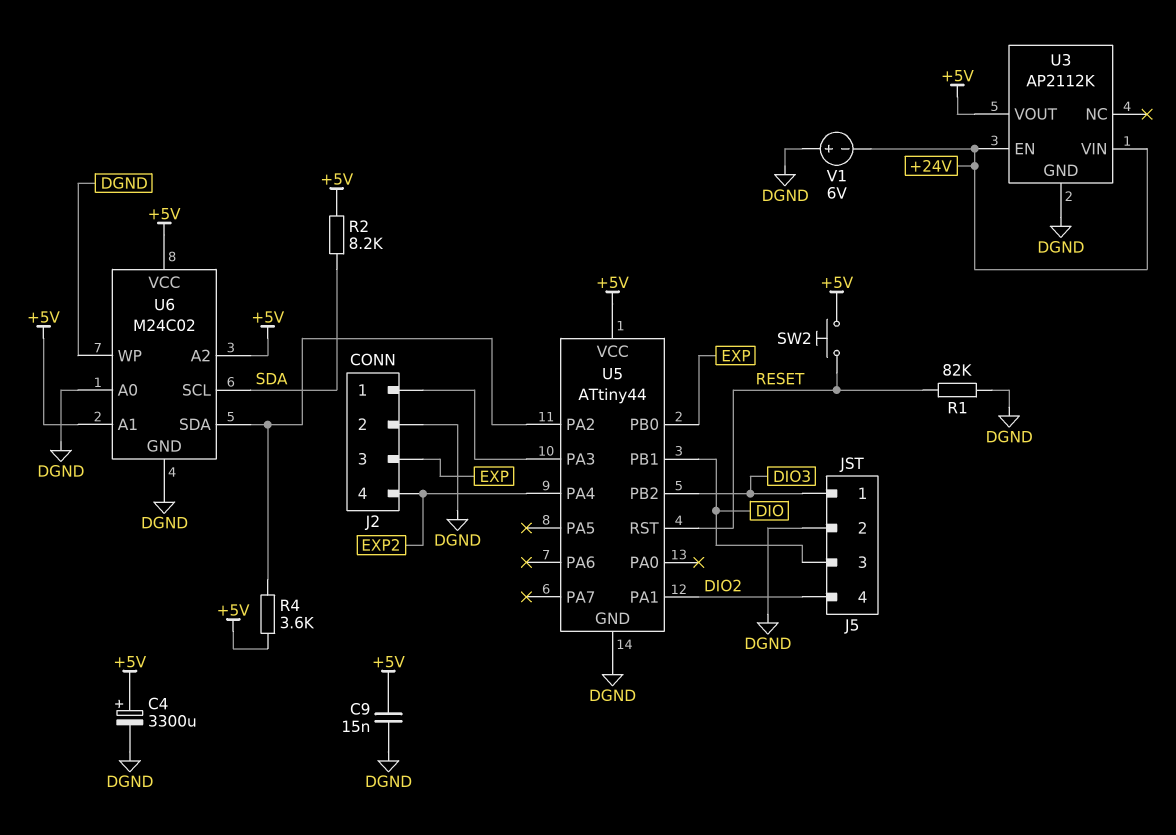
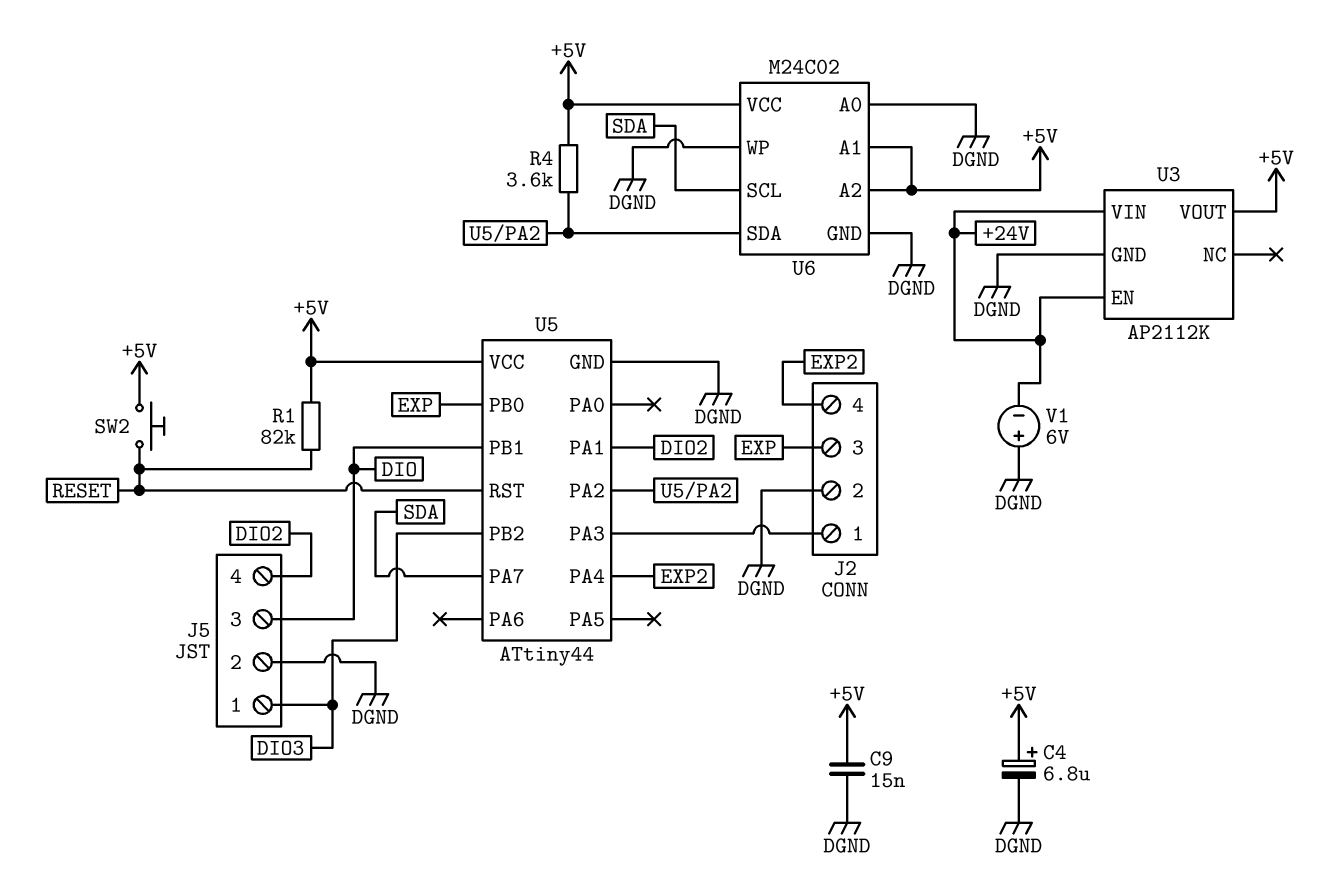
C4: 3300uF (plus +5V, minus DGND) -> 6.8uF (plus +5V, minus DGND)
R1: 82k (DGND, RESET) -> 82k (+5V, RESET)
R2: 8.2k (+5V, SDA) -> none
U5 pin PA7: none -> SDA

